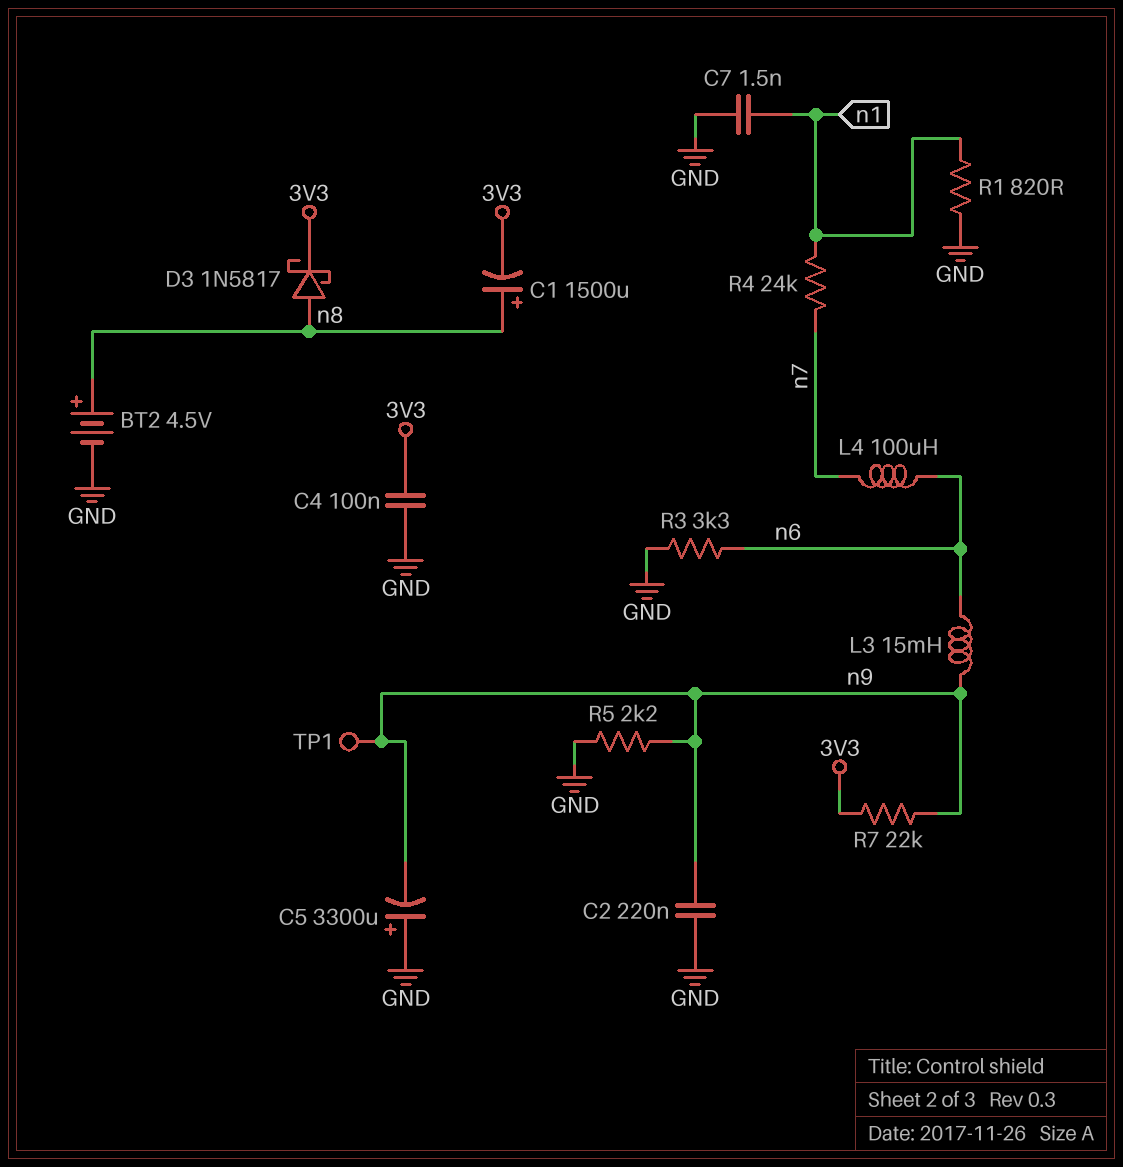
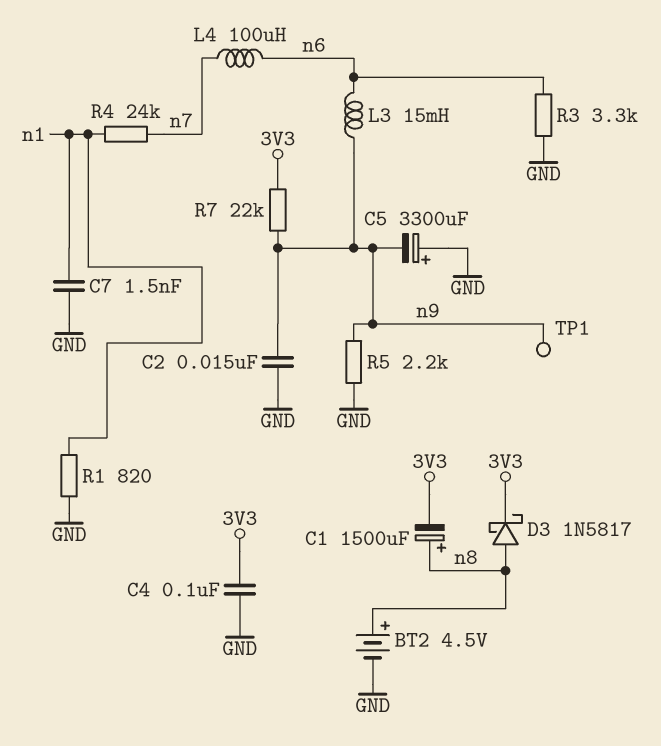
C2: 220nF (GND, n9) -> 15nF (GND, n9)

